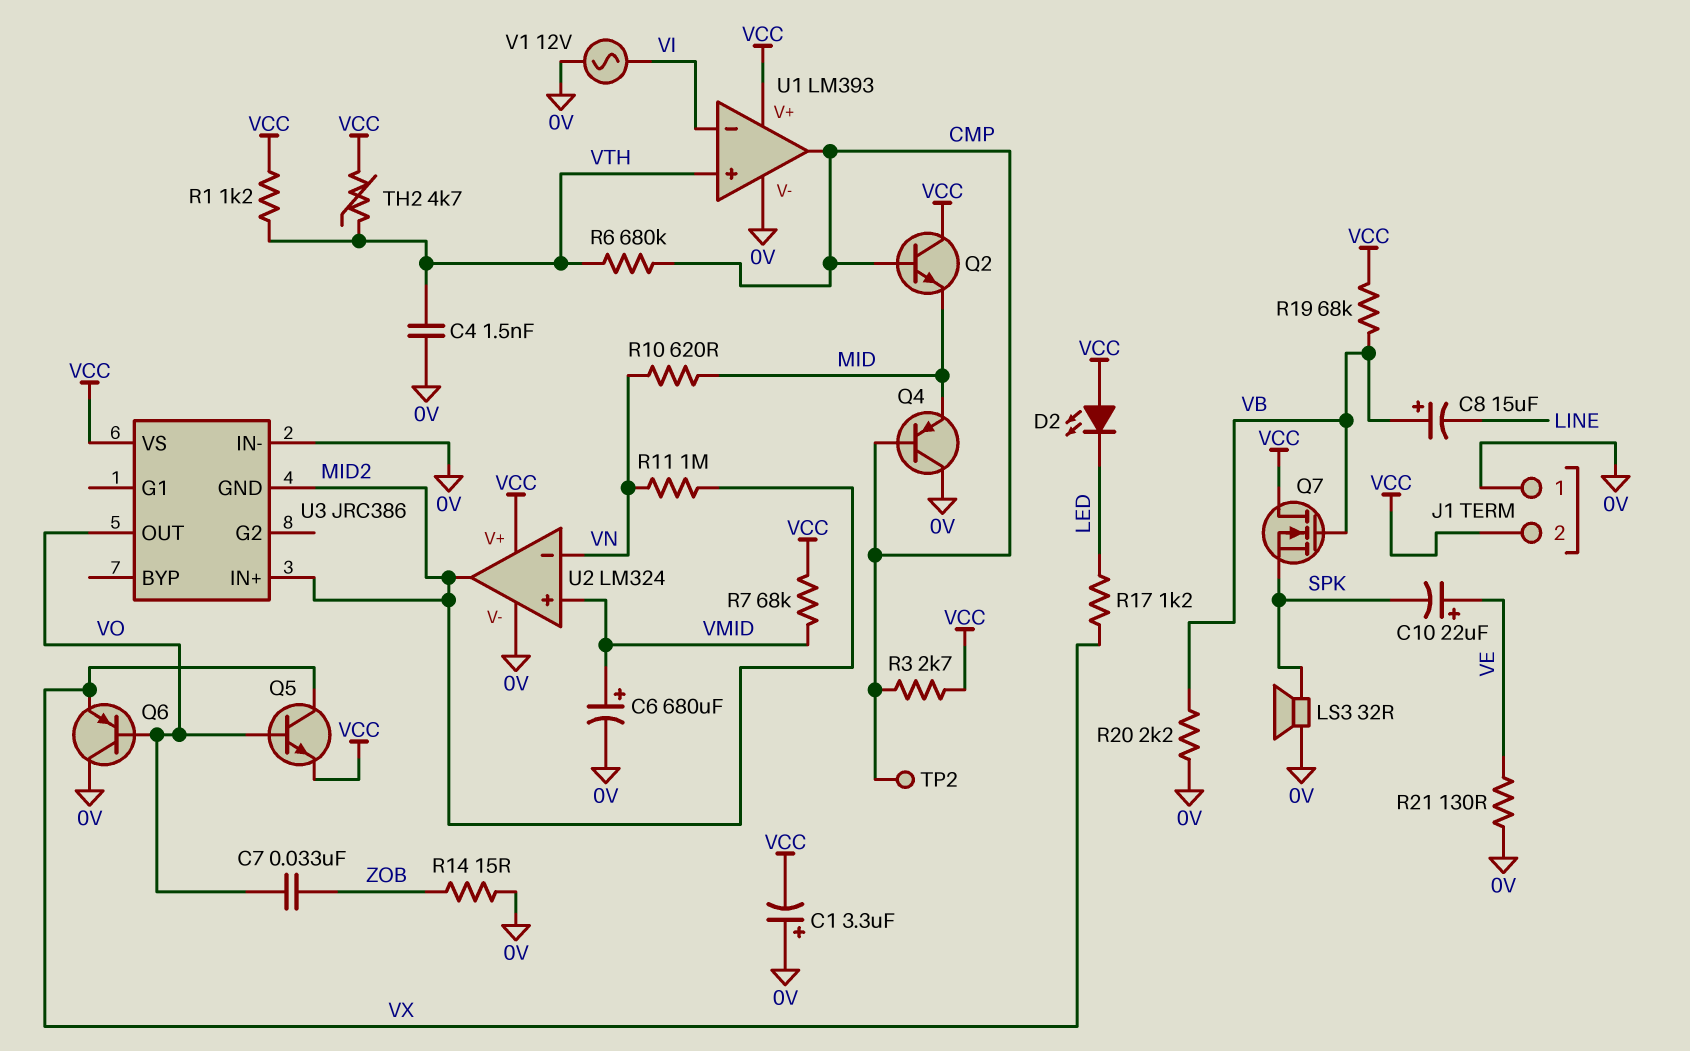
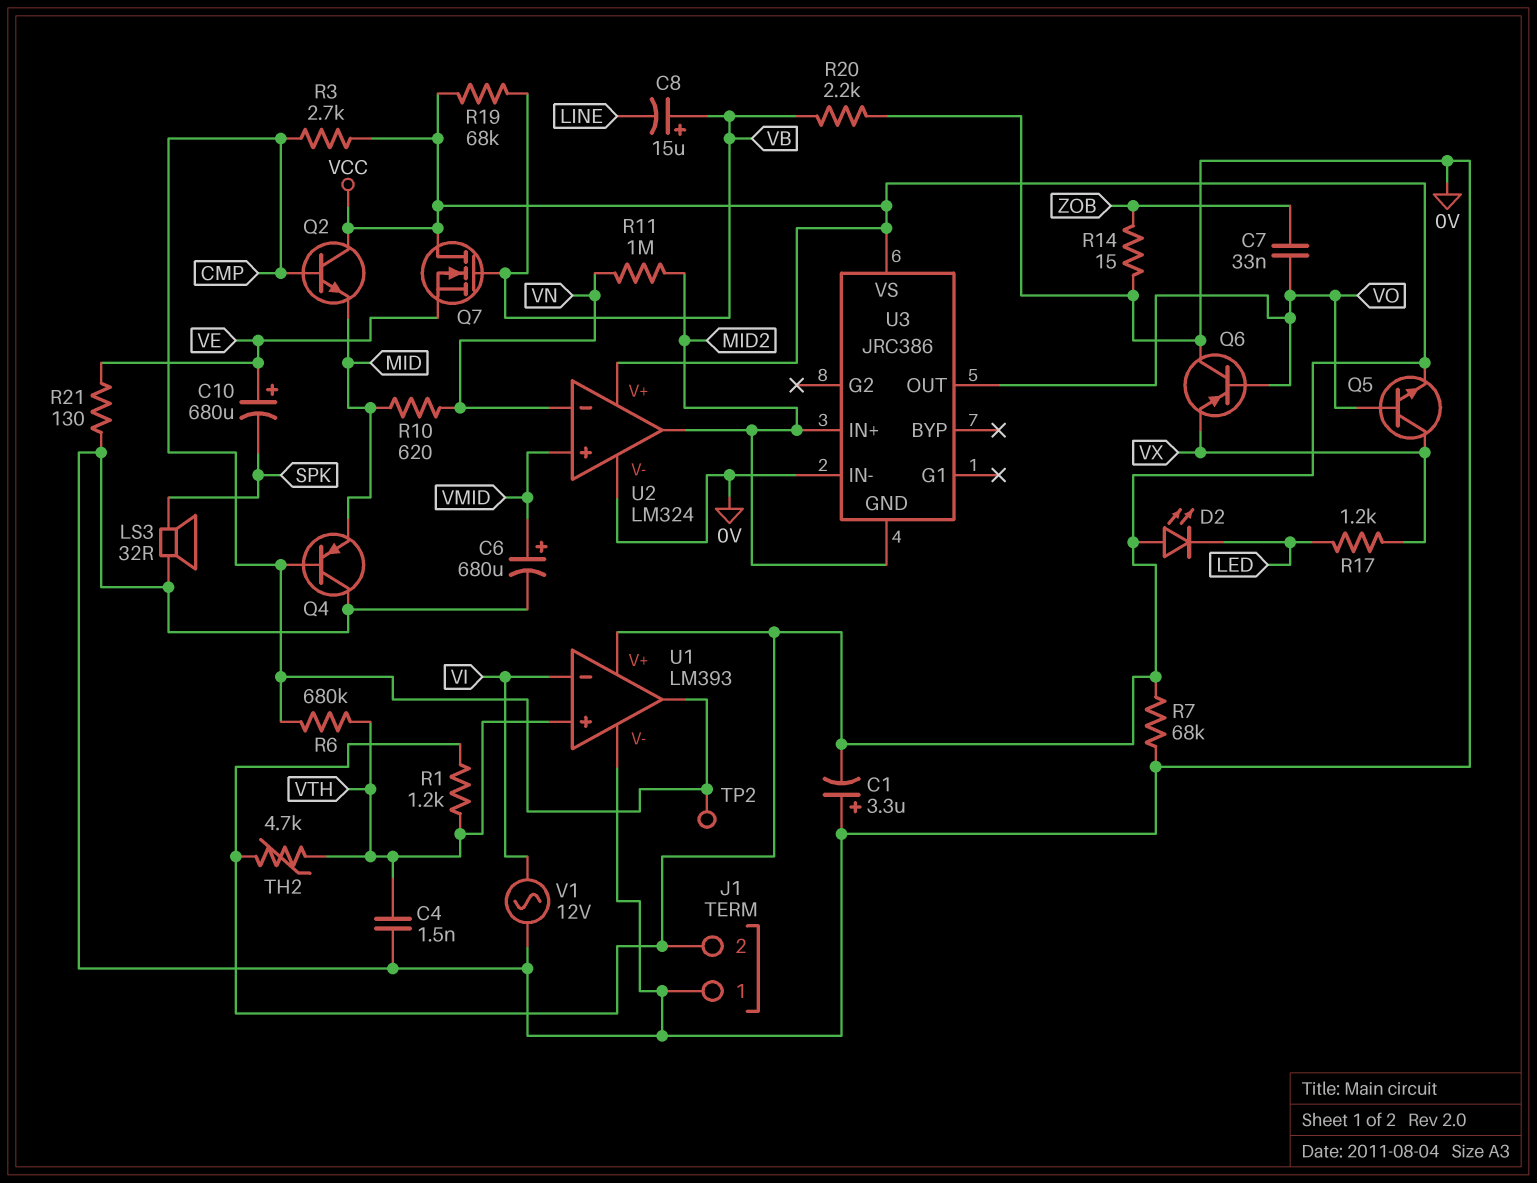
C10: 22uF (plus VE, minus SPK) -> 680uF (plus VE, minus SPK)
Q7: NMOS (G VB, D VCC, S SPK) -> NMOS (G VB, D VCC, S VE)
R7: 68k (VCC, VMID) -> 68k (0V, VCC)

